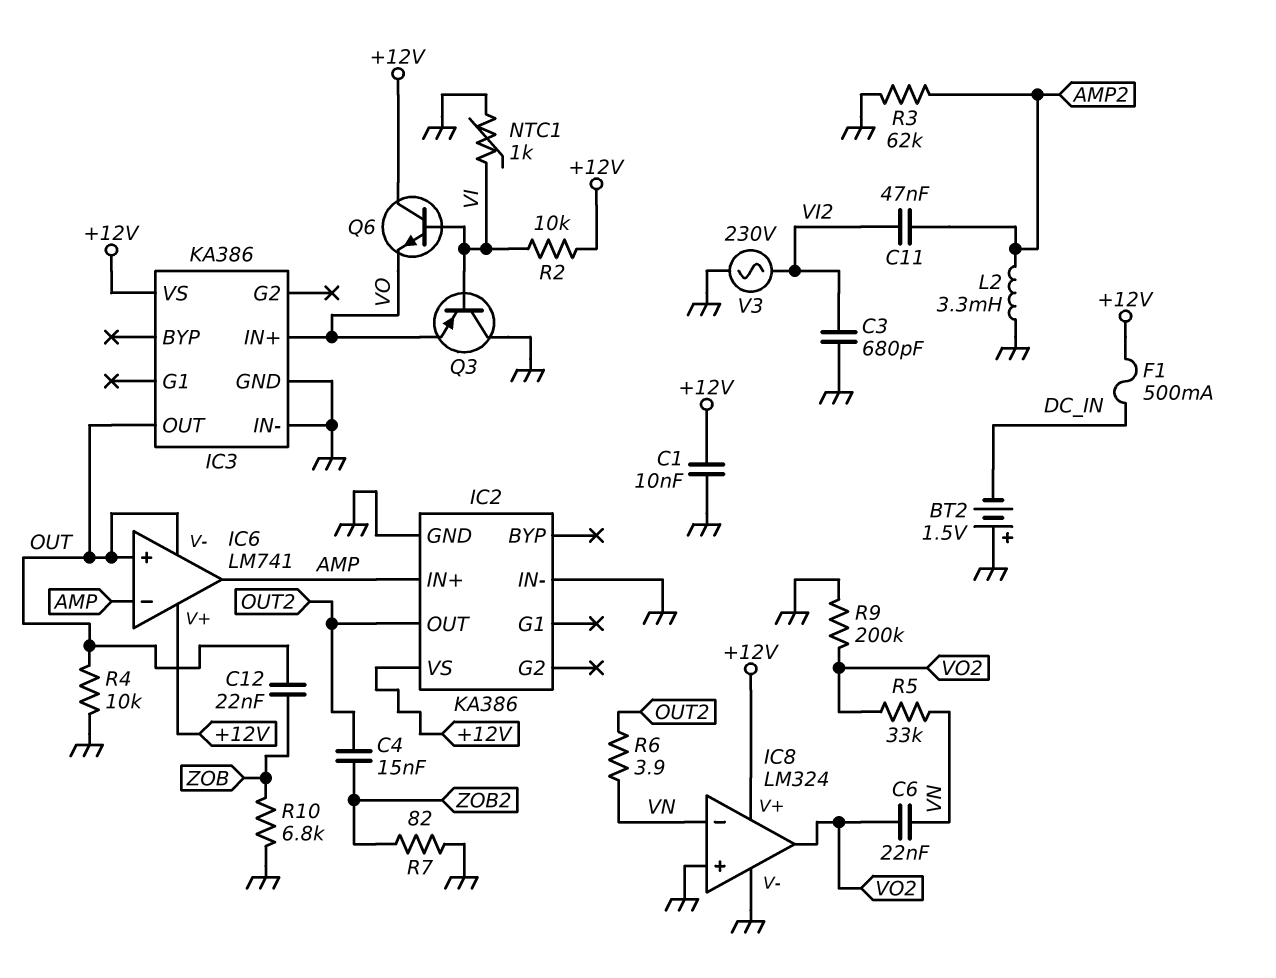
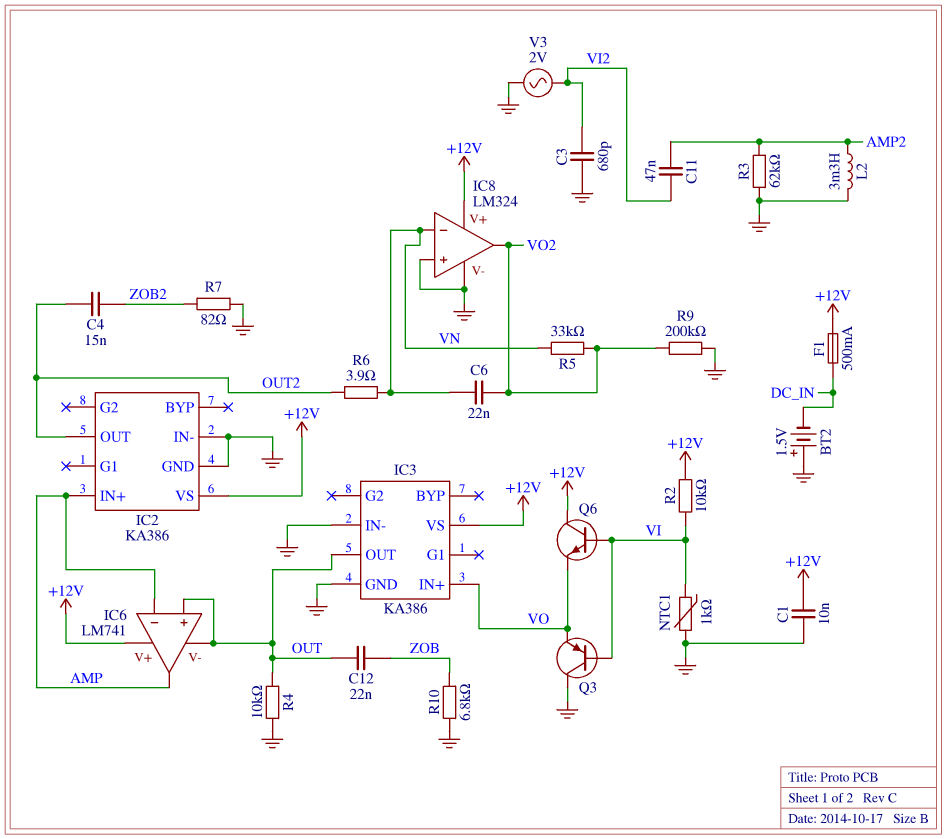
V3: AC 230V (GND, VI2) -> AC 2V (GND, VI2)

